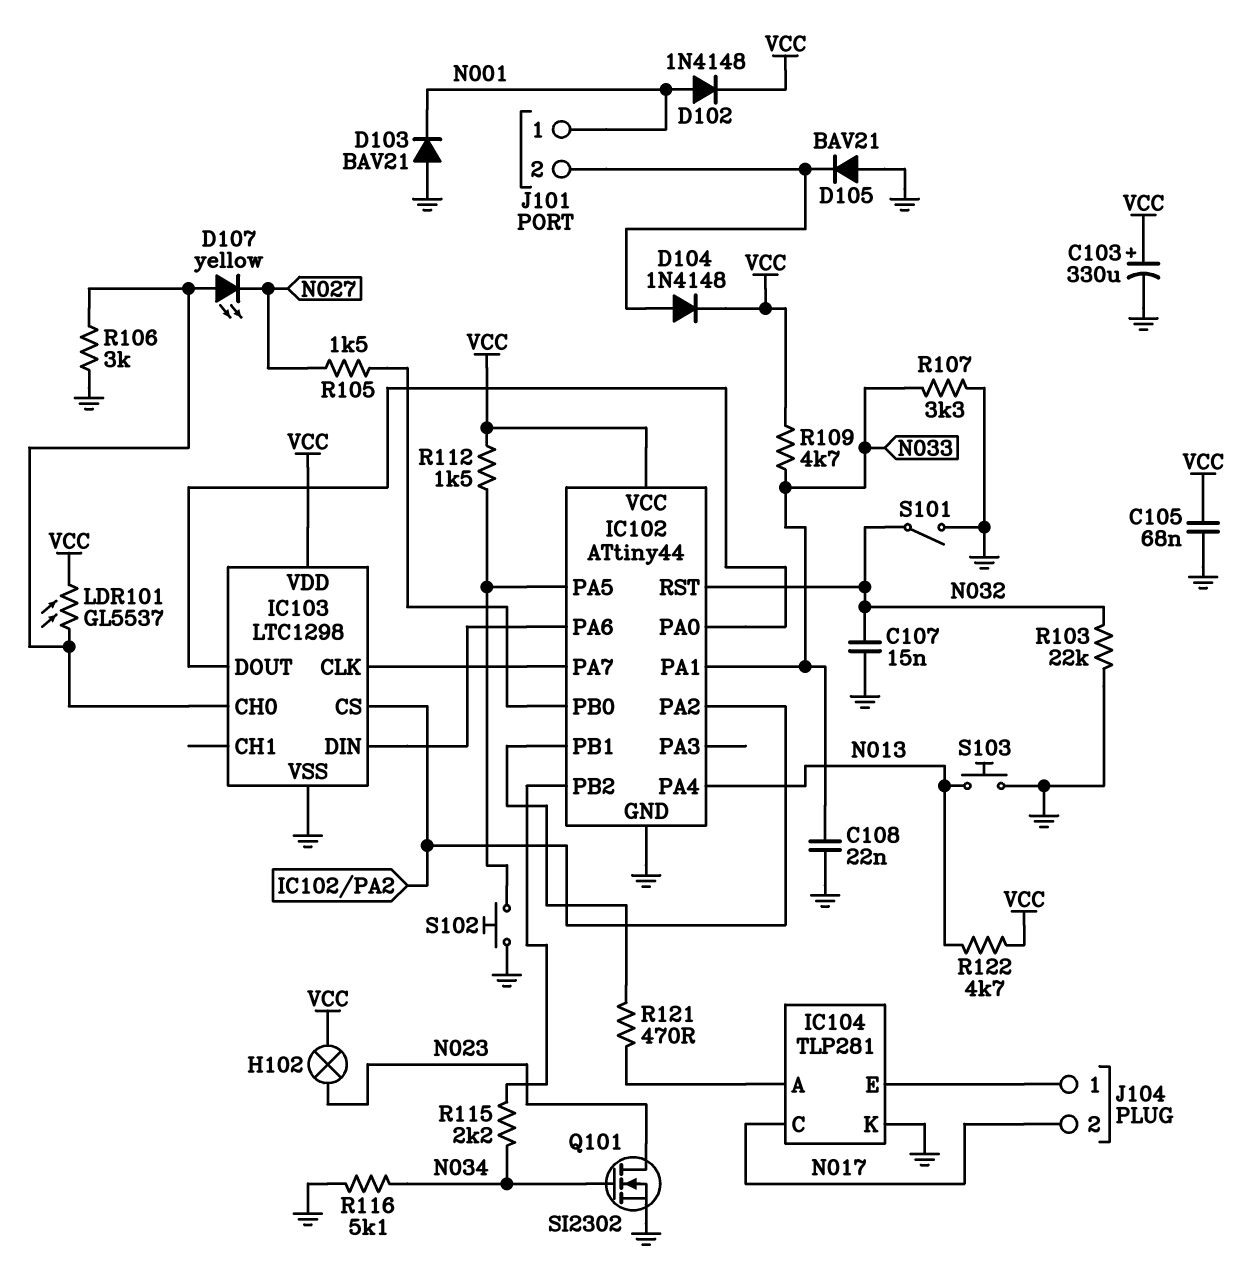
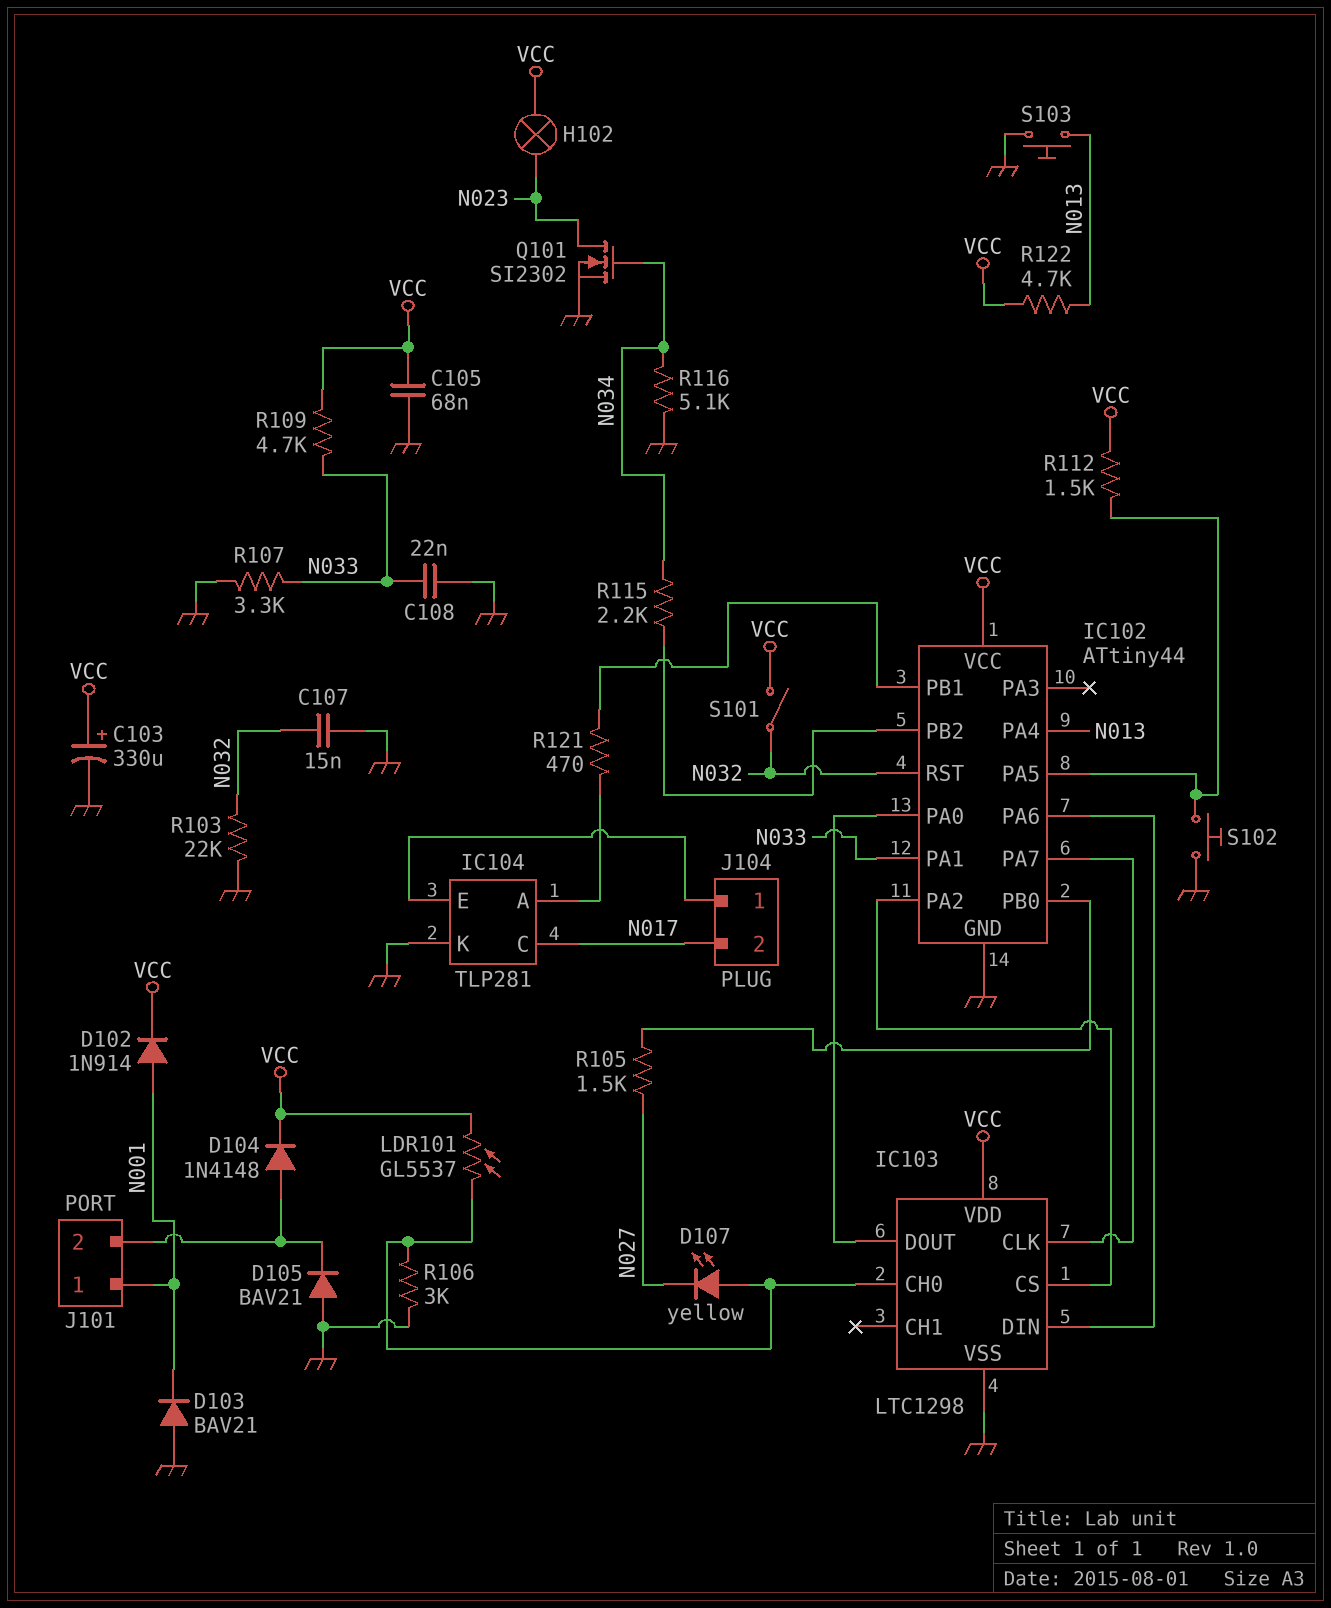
D102: diode 1N4148 (A N001, K VCC) -> diode 1N914 (A N001, K VCC)
S101: switch (GND, N032) -> switch (N032, VCC)

